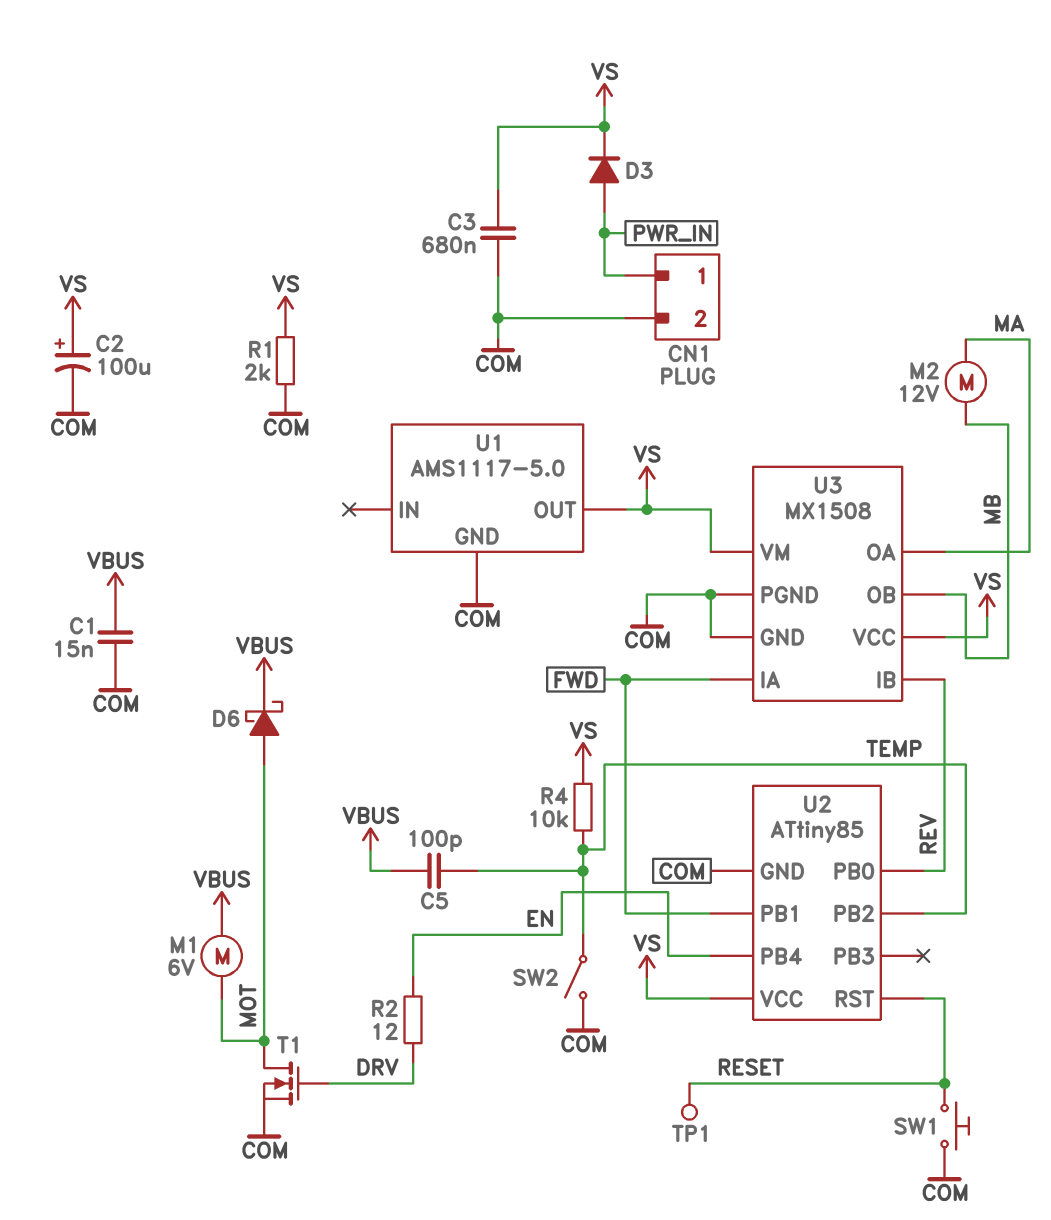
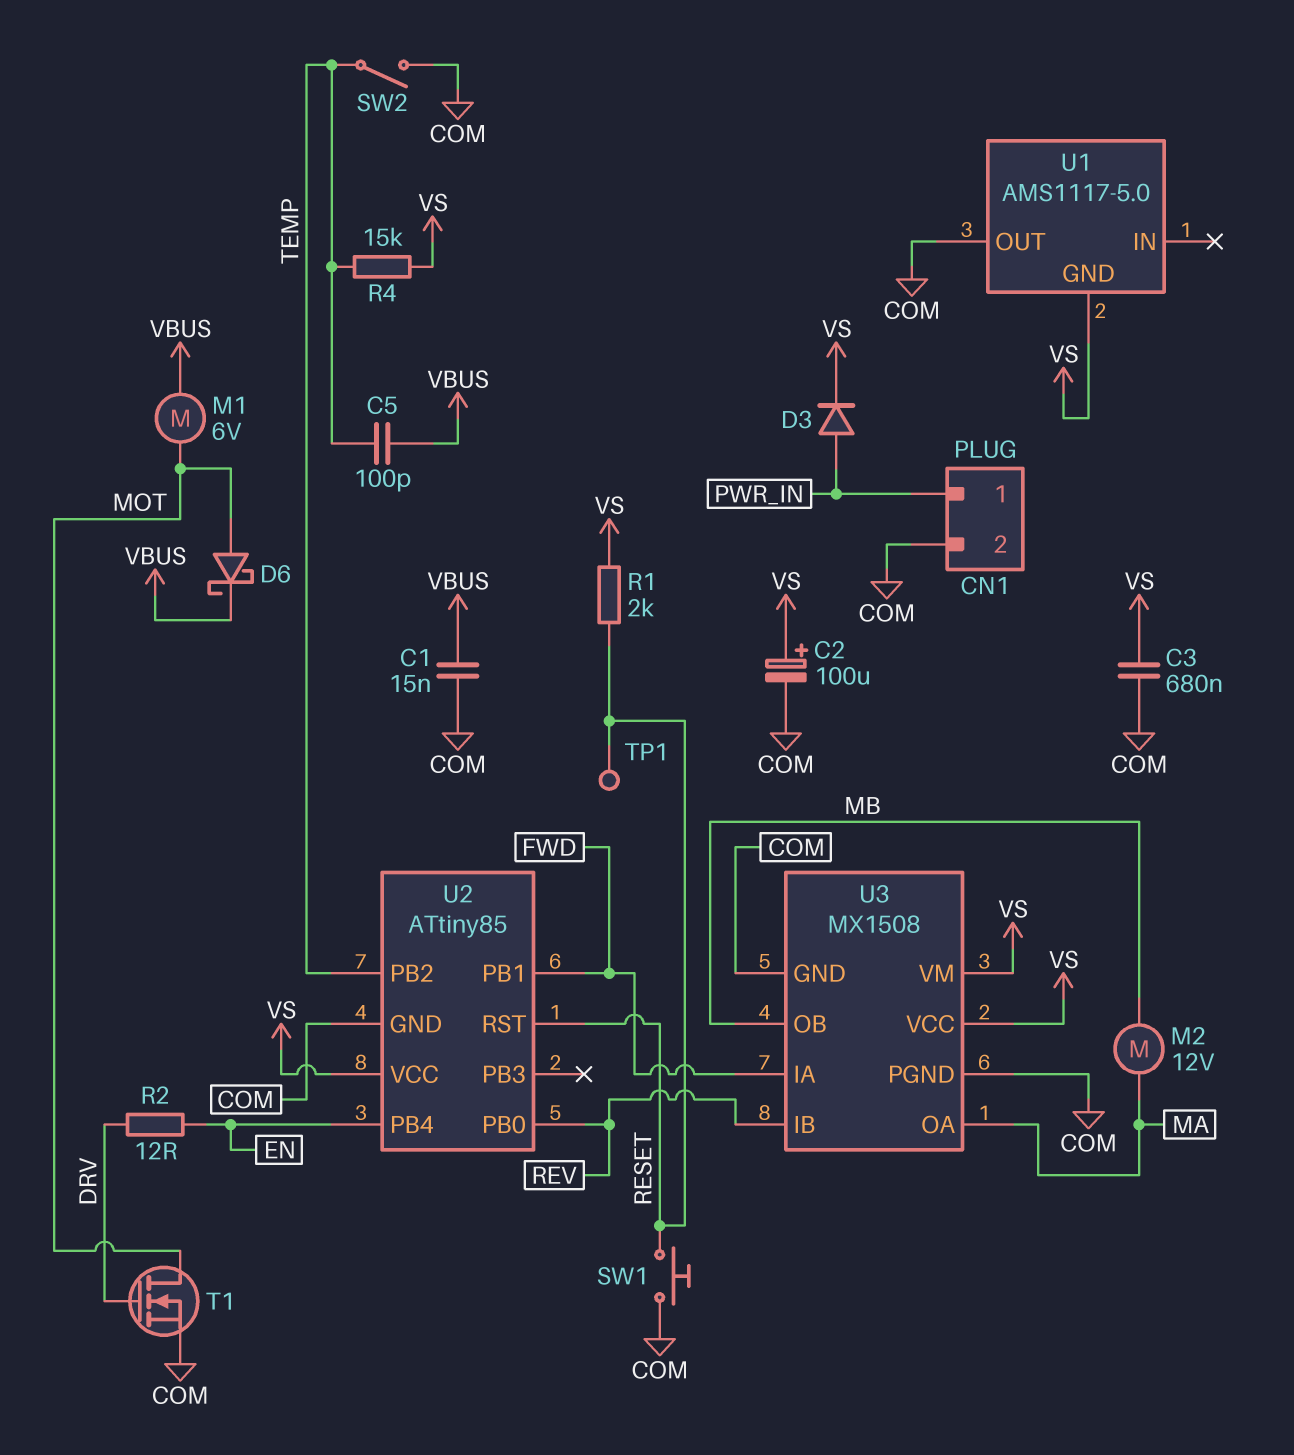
R1: 2k (COM, VS) -> 2k (RESET, VS)
R4: 10k (TEMP, VS) -> 15k (TEMP, VS)
U1 pin GND: COM -> VS
U1 pin OUT: VS -> COM

